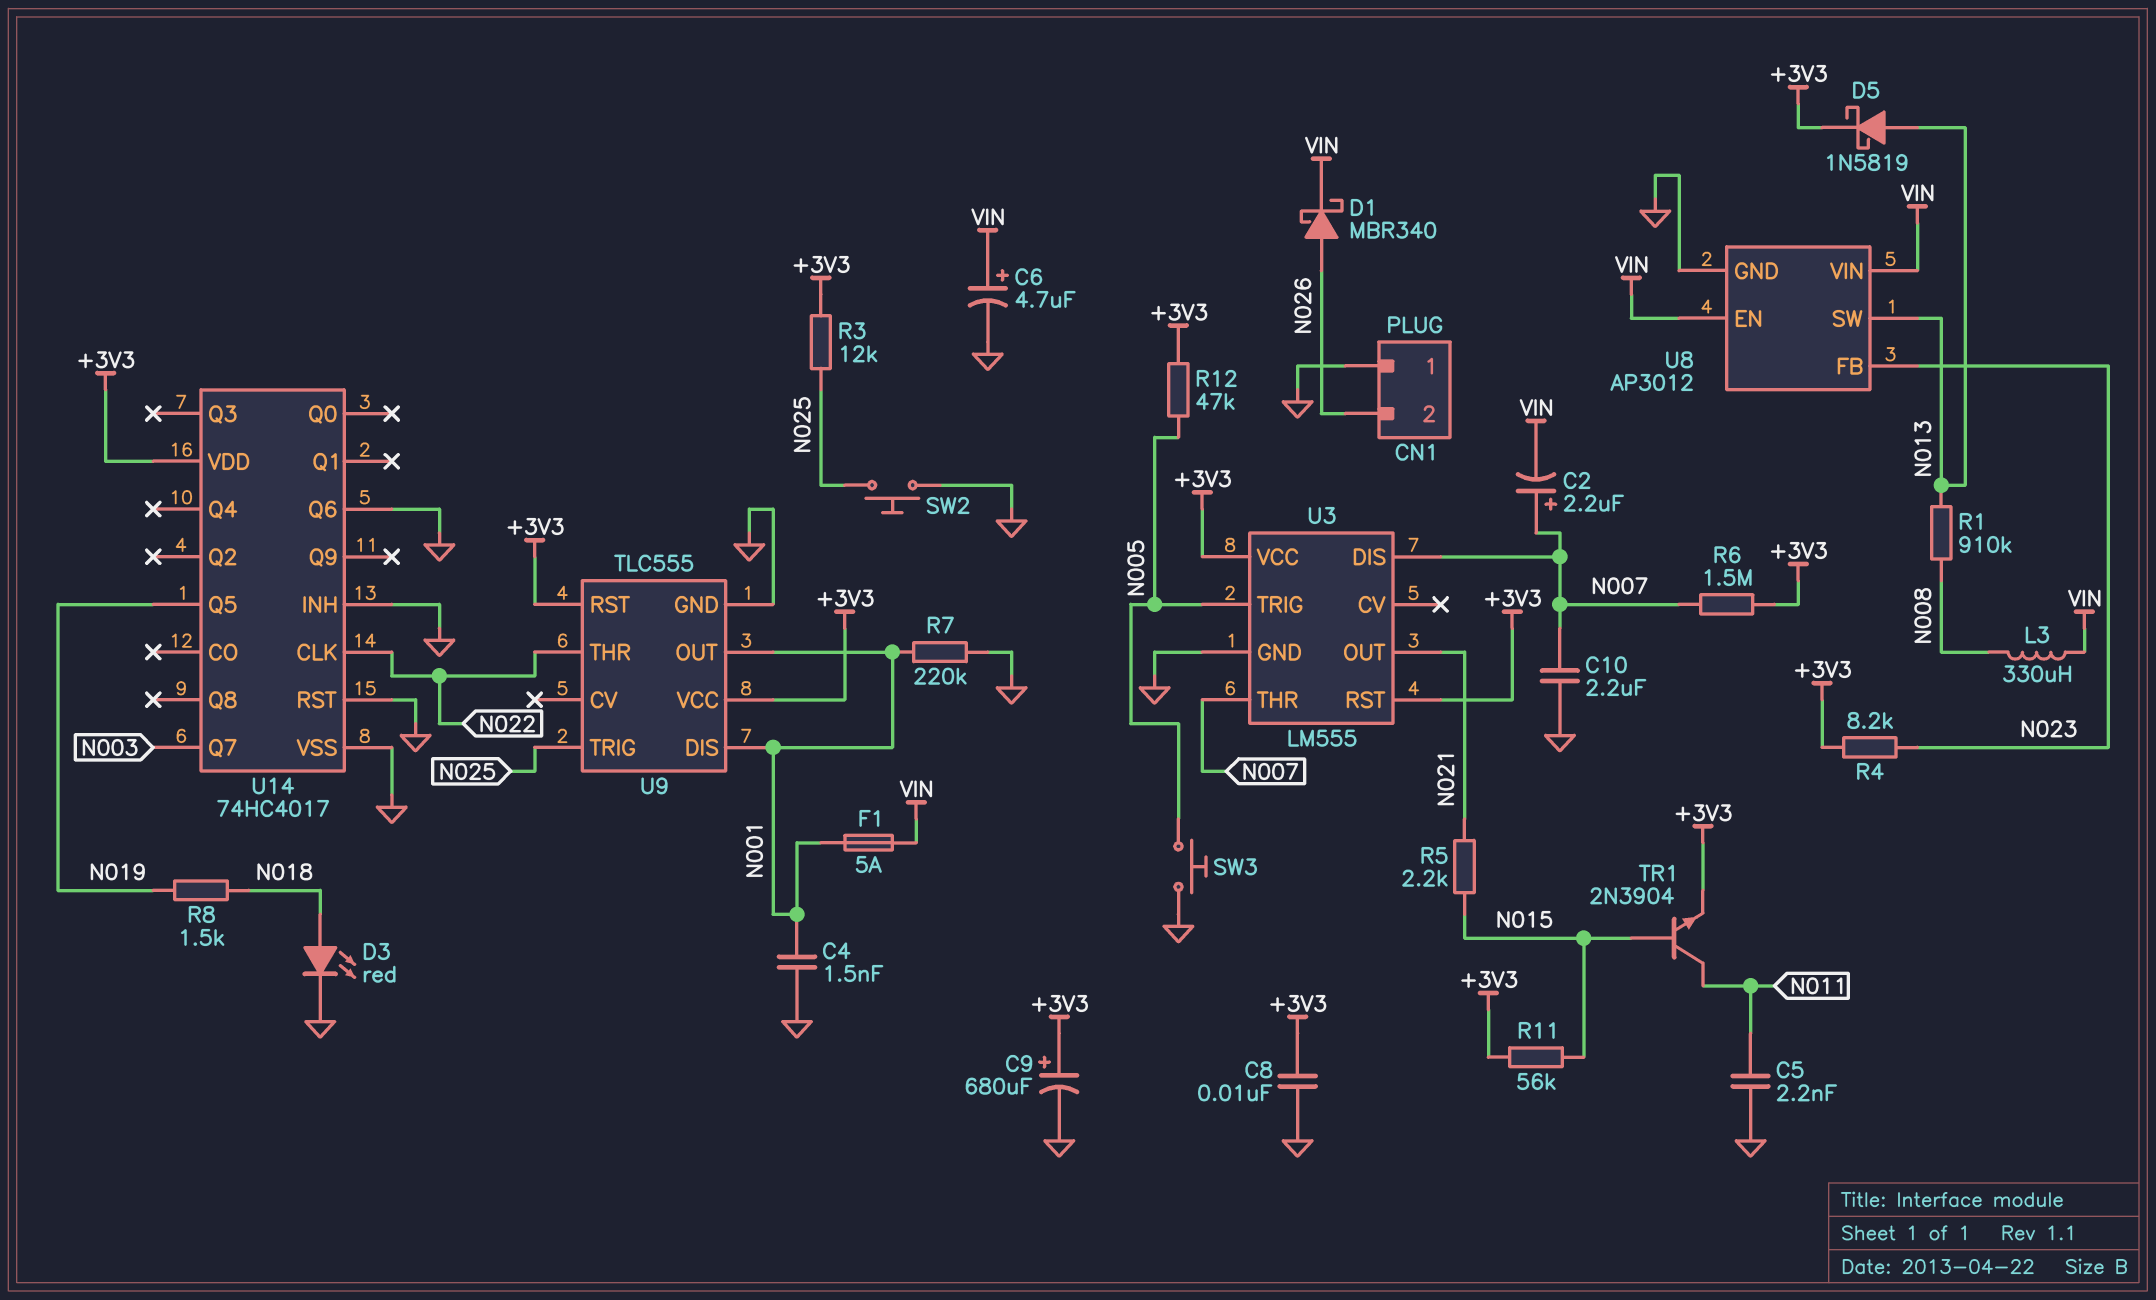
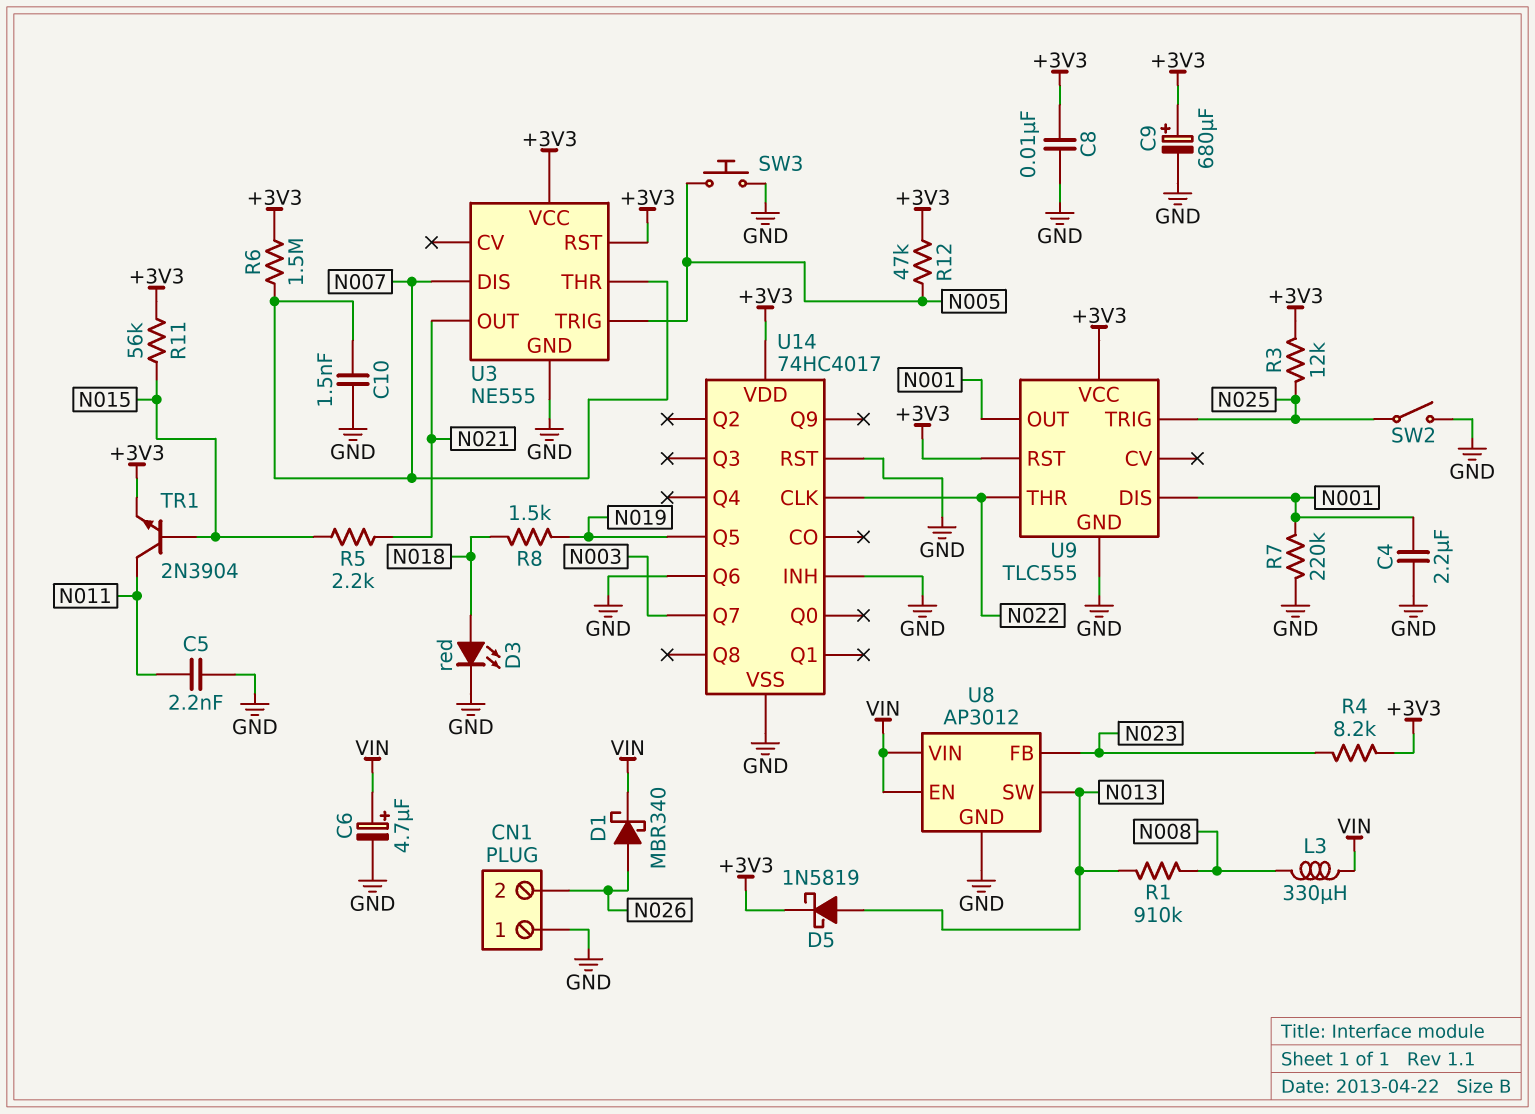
C2: 2.2uF (plus N007, minus VIN) -> none
C4: 1.5nF (GND, N001) -> 2.2uF (GND, N001)
C10: 2.2uF (GND, N007) -> 1.5nF (GND, N007)
F1: 5A (N001, VIN) -> none
SW2: button (GND, N025) -> switch (GND, N025)
U3: LM555 -> NE555

